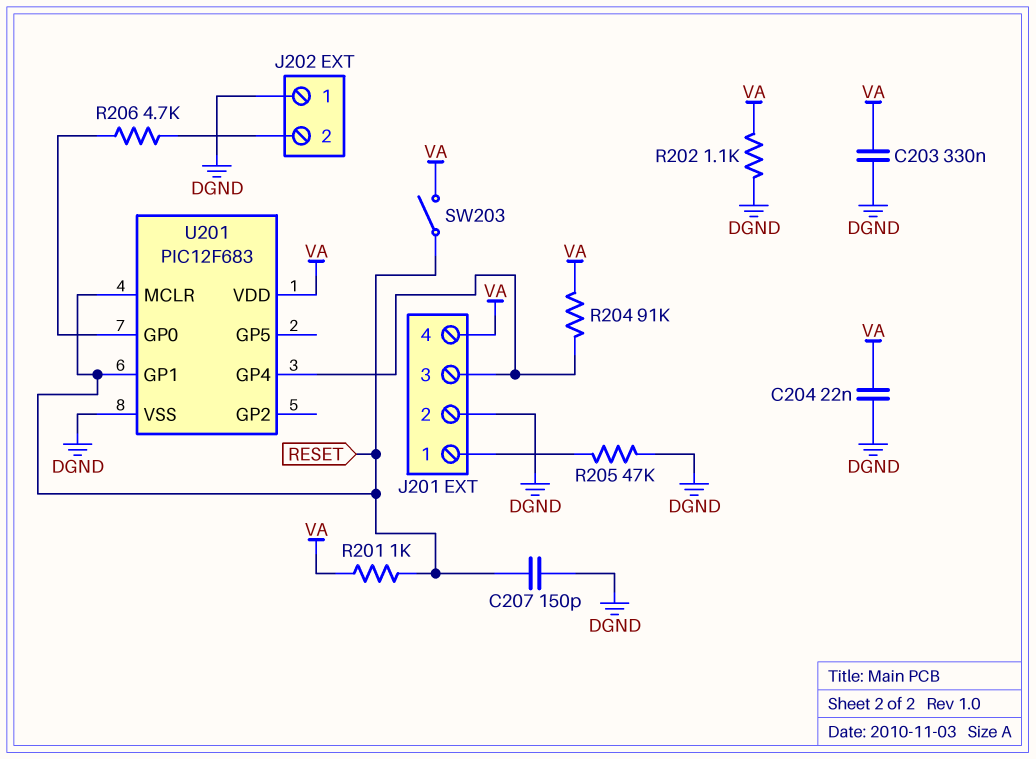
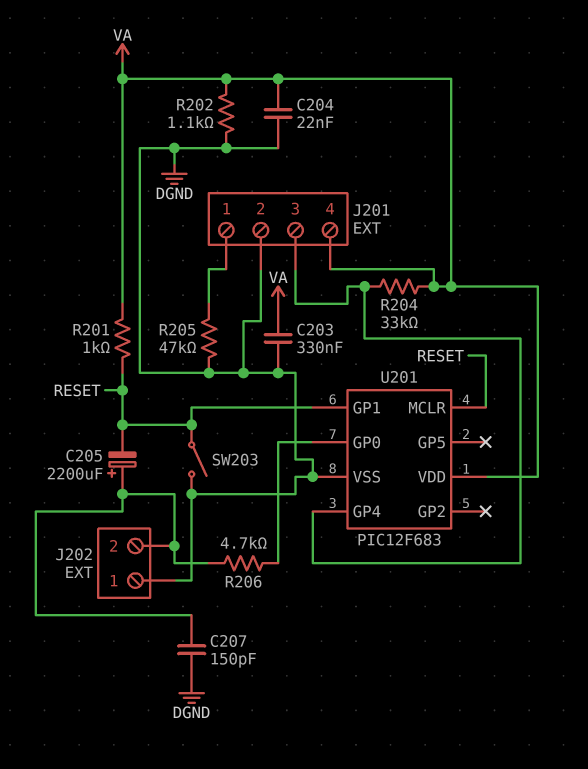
C205: none -> 2200uF (plus J202/2, minus RESET)
C207: 150pF (DGND, RESET) -> 150pF (DGND, J202/2)
R204: 91k (J201/3, VA) -> 33k (J201/3, VA)
SW203: switch (RESET, VA) -> switch (DGND, RESET)

